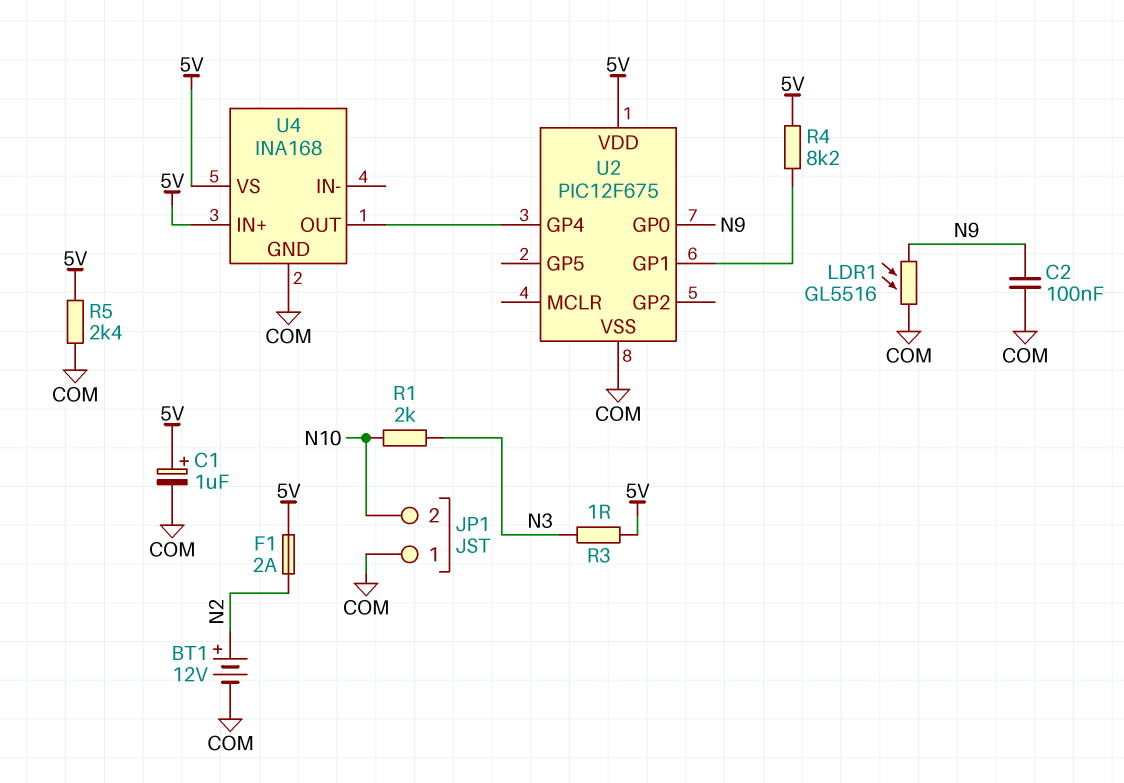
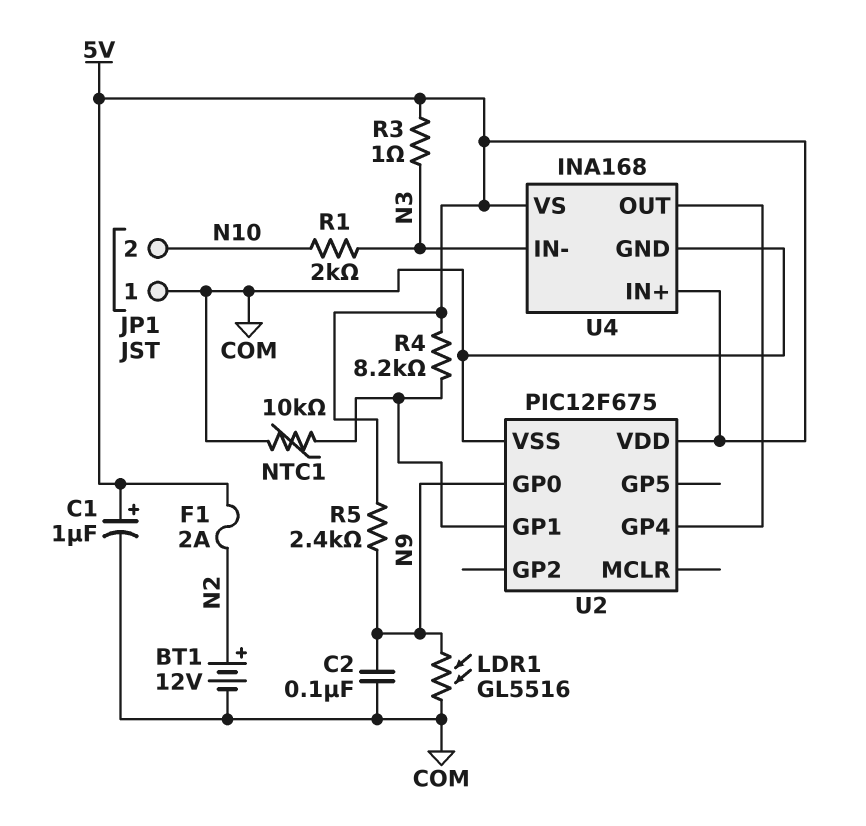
NTC1: none -> 10k (COM, U2/GP1)
R5: 2.4k (5V, COM) -> 2.4k (5V, N9)
U4 pin IN-: none -> N3

